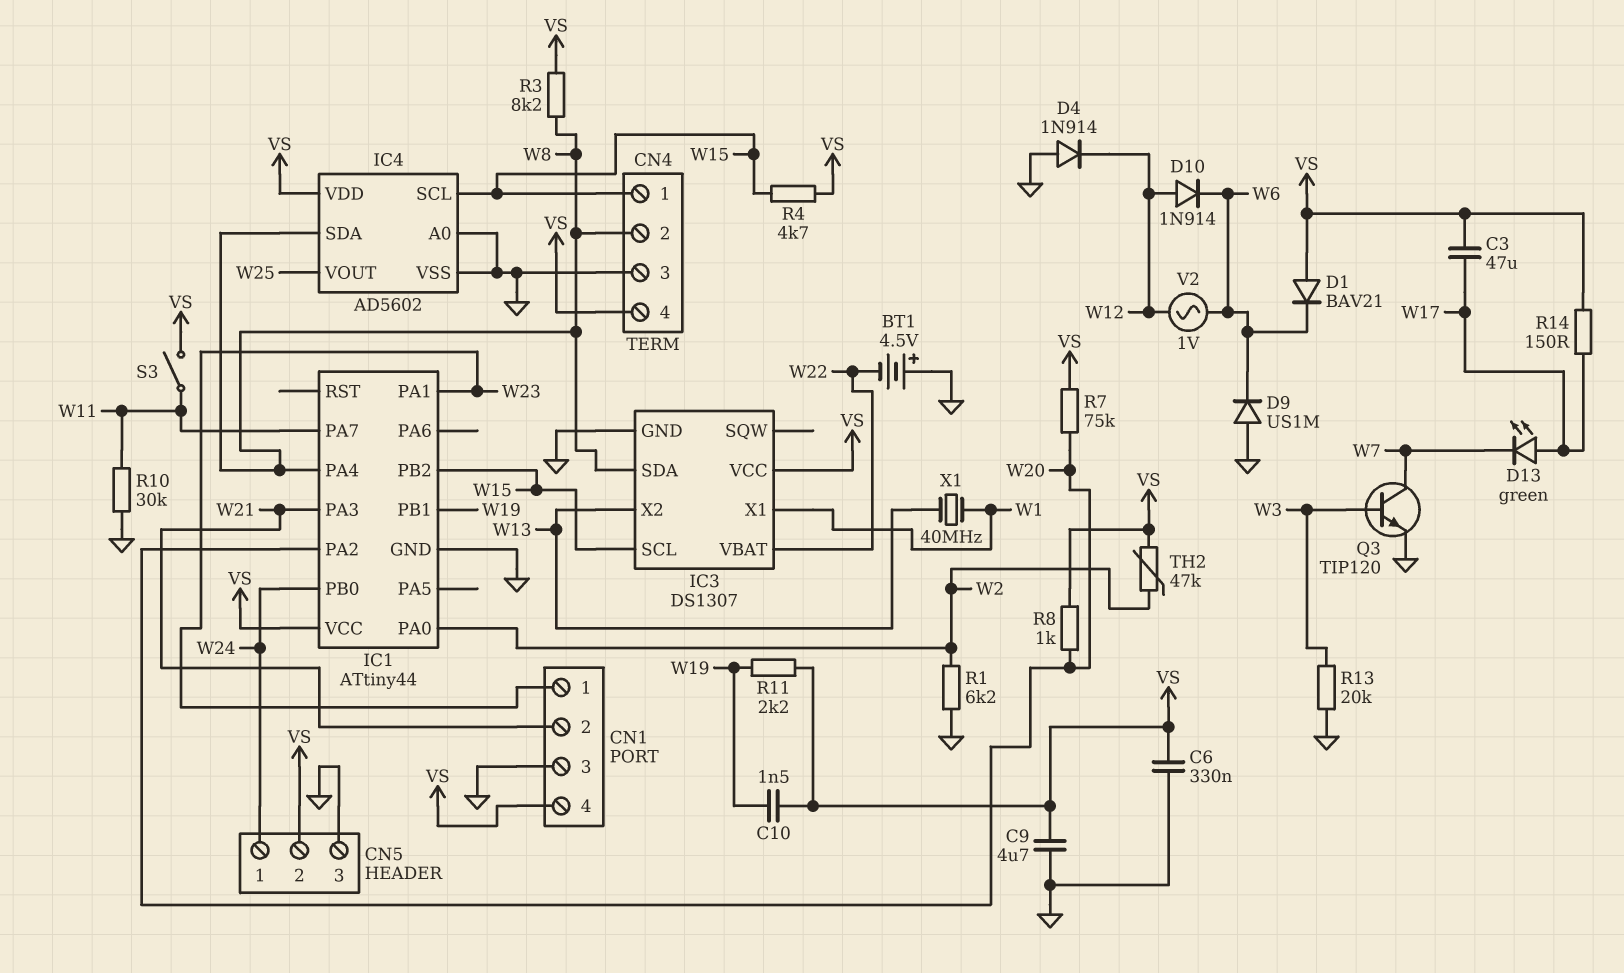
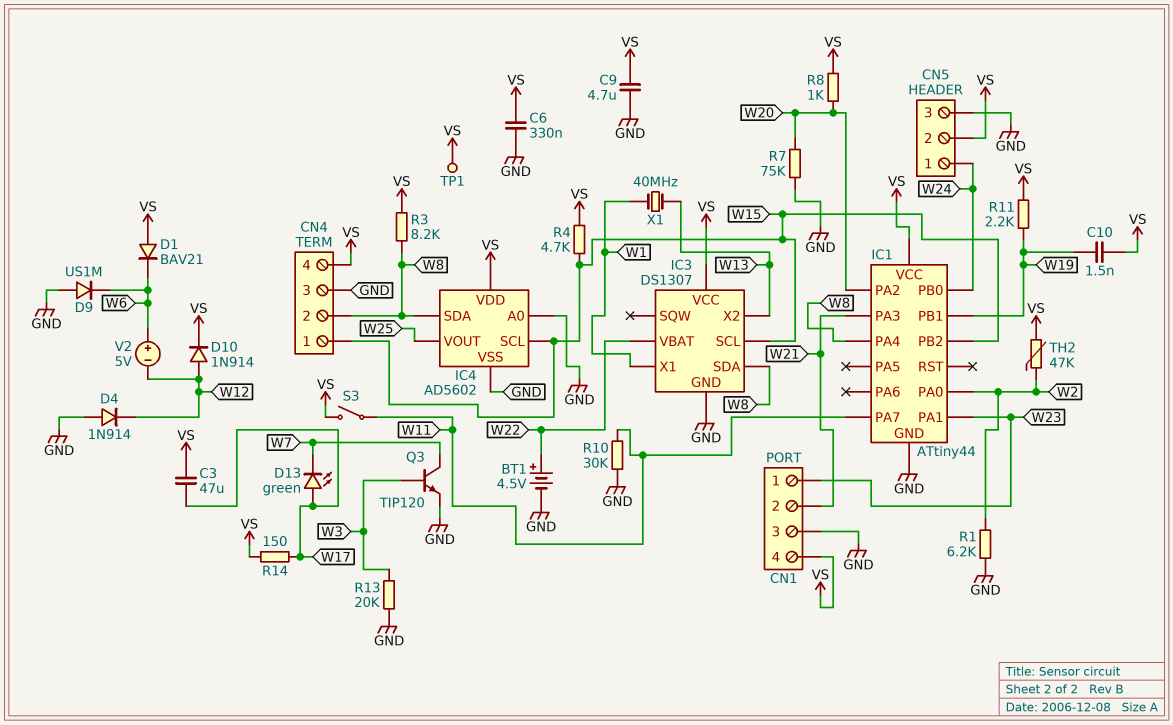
BT1: 4.5V (plus GND, minus W22) -> 4.5V (plus W22, minus GND)
D10: diode 1N914 (A W12, K W6) -> diode 1N914 (A W12, K VS)
R7: 75k (VS, W20) -> 75k (GND, W20)
TP1: none -> test point (VS)
V2: AC 1V (W6, W12) -> 5V (plus W6, minus W12)

